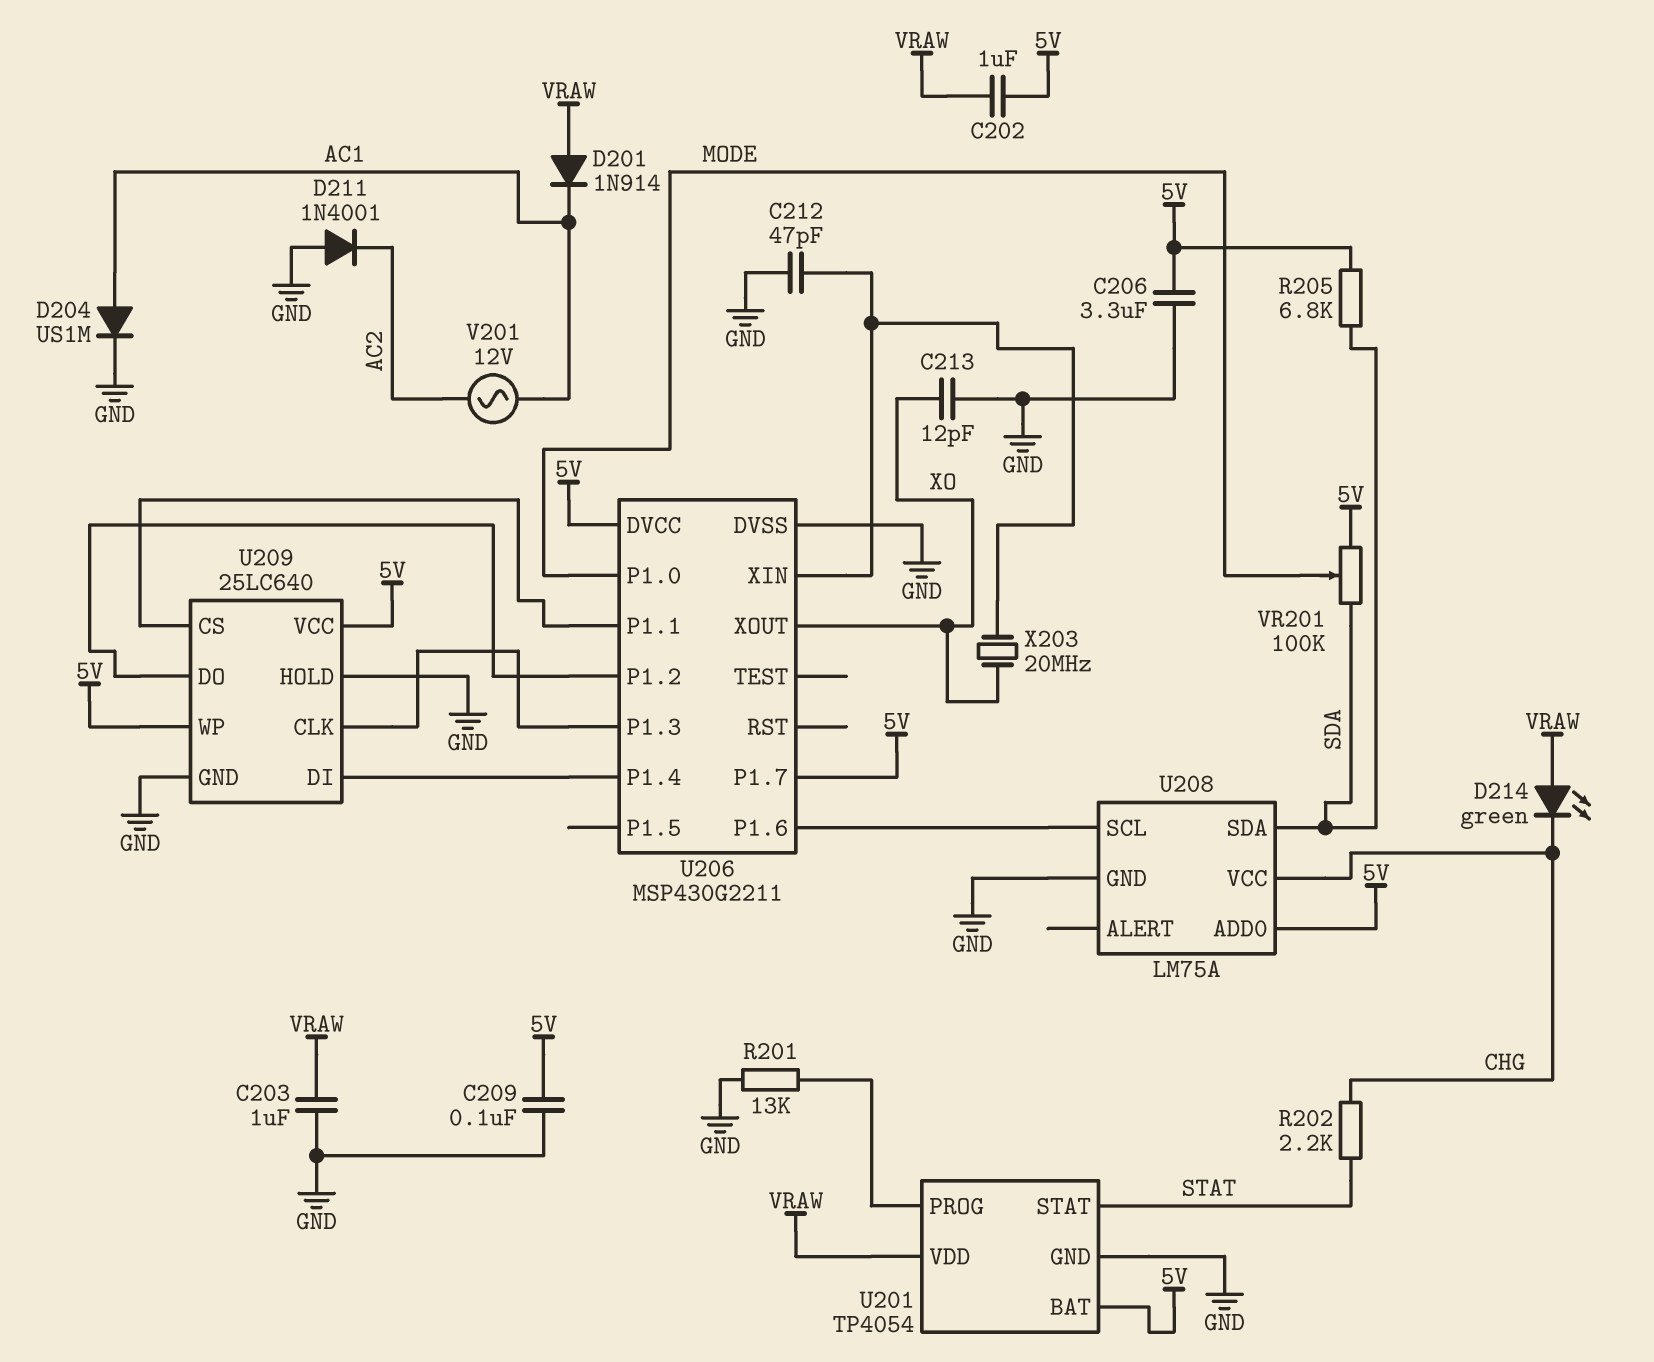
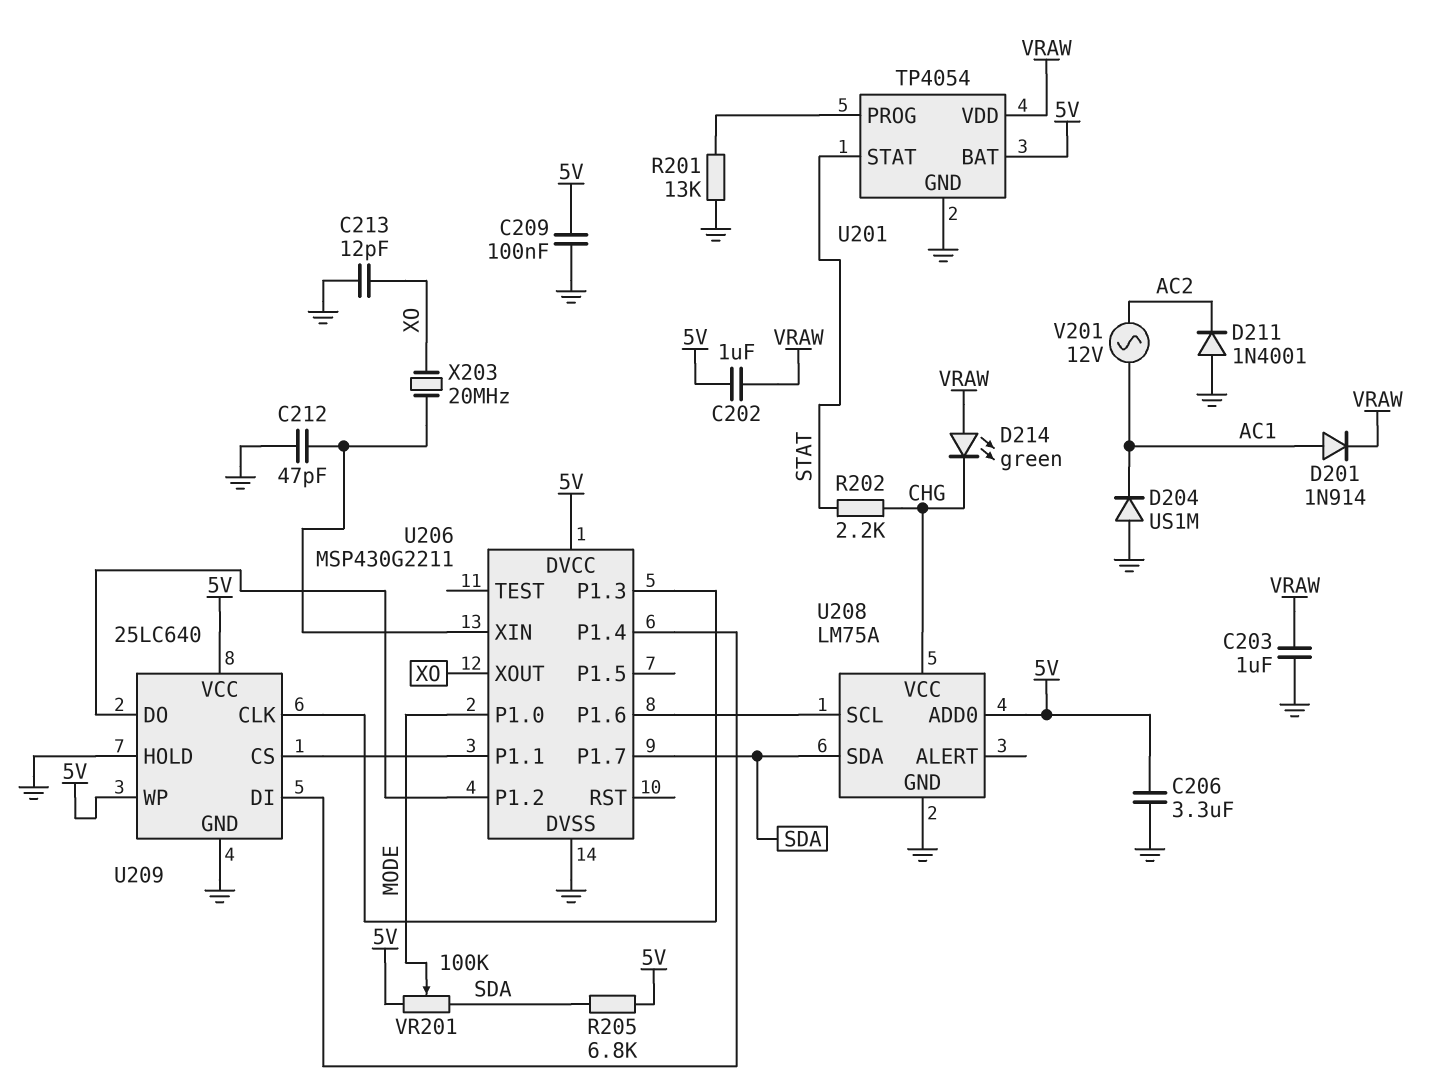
D201: diode 1N914 (A VRAW, K AC1) -> diode 1N914 (A AC1, K VRAW)
D204: diode US1M (A AC1, K GND) -> diode US1M (A GND, K AC1)
U206 pin P1.7: 5V -> SDA

